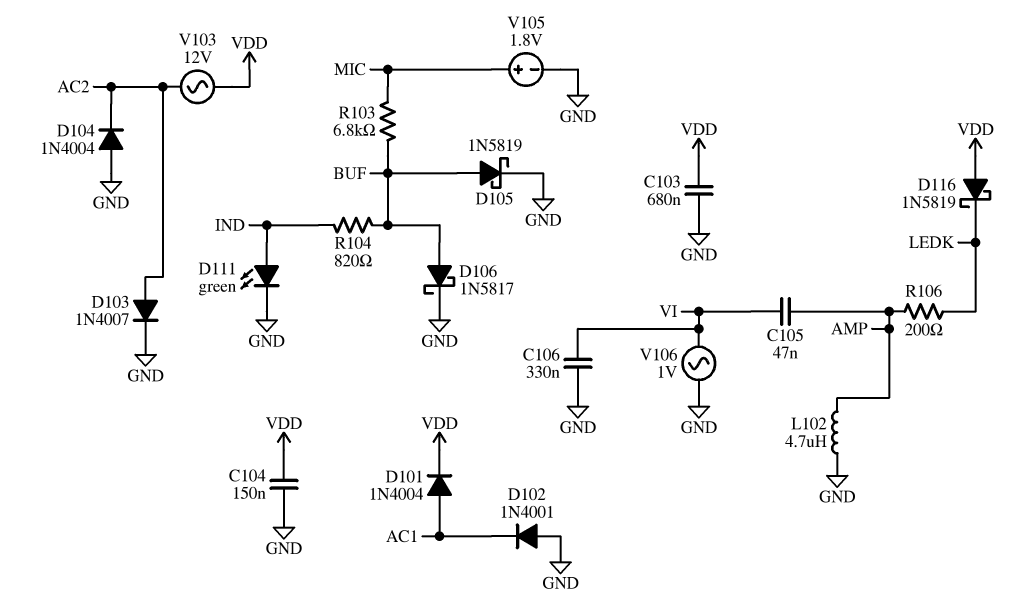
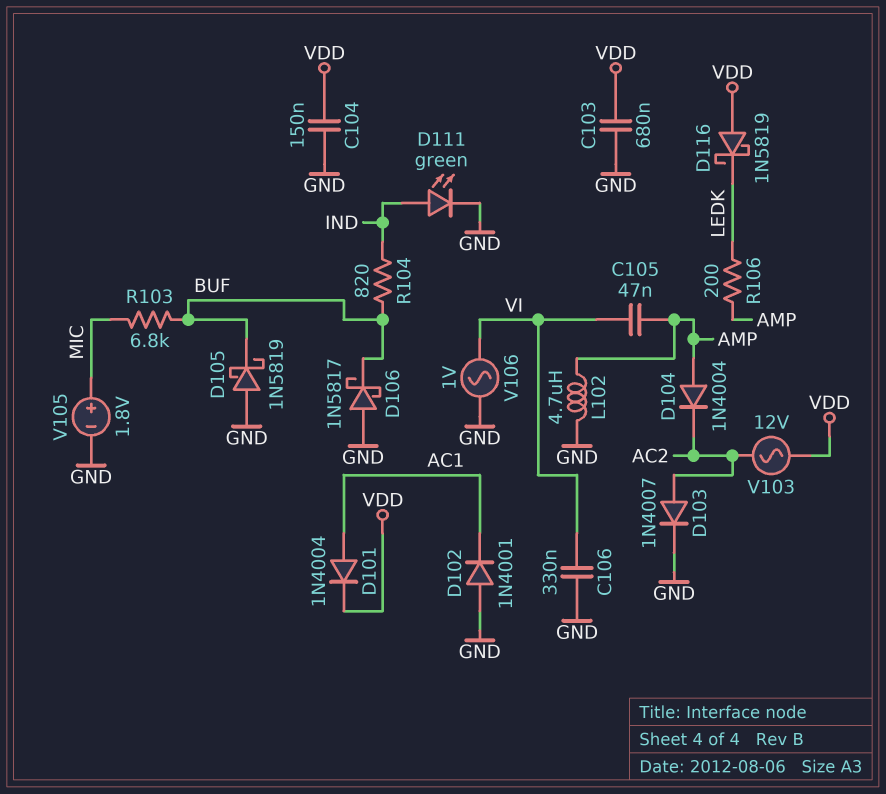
D104: diode 1N4004 (A GND, K AC2) -> diode 1N4004 (A AMP, K AC2)
D105: schottky 1N5819 (A BUF, K GND) -> schottky 1N5819 (A GND, K BUF)
D106: schottky 1N5817 (A BUF, K GND) -> schottky 1N5817 (A GND, K BUF)

